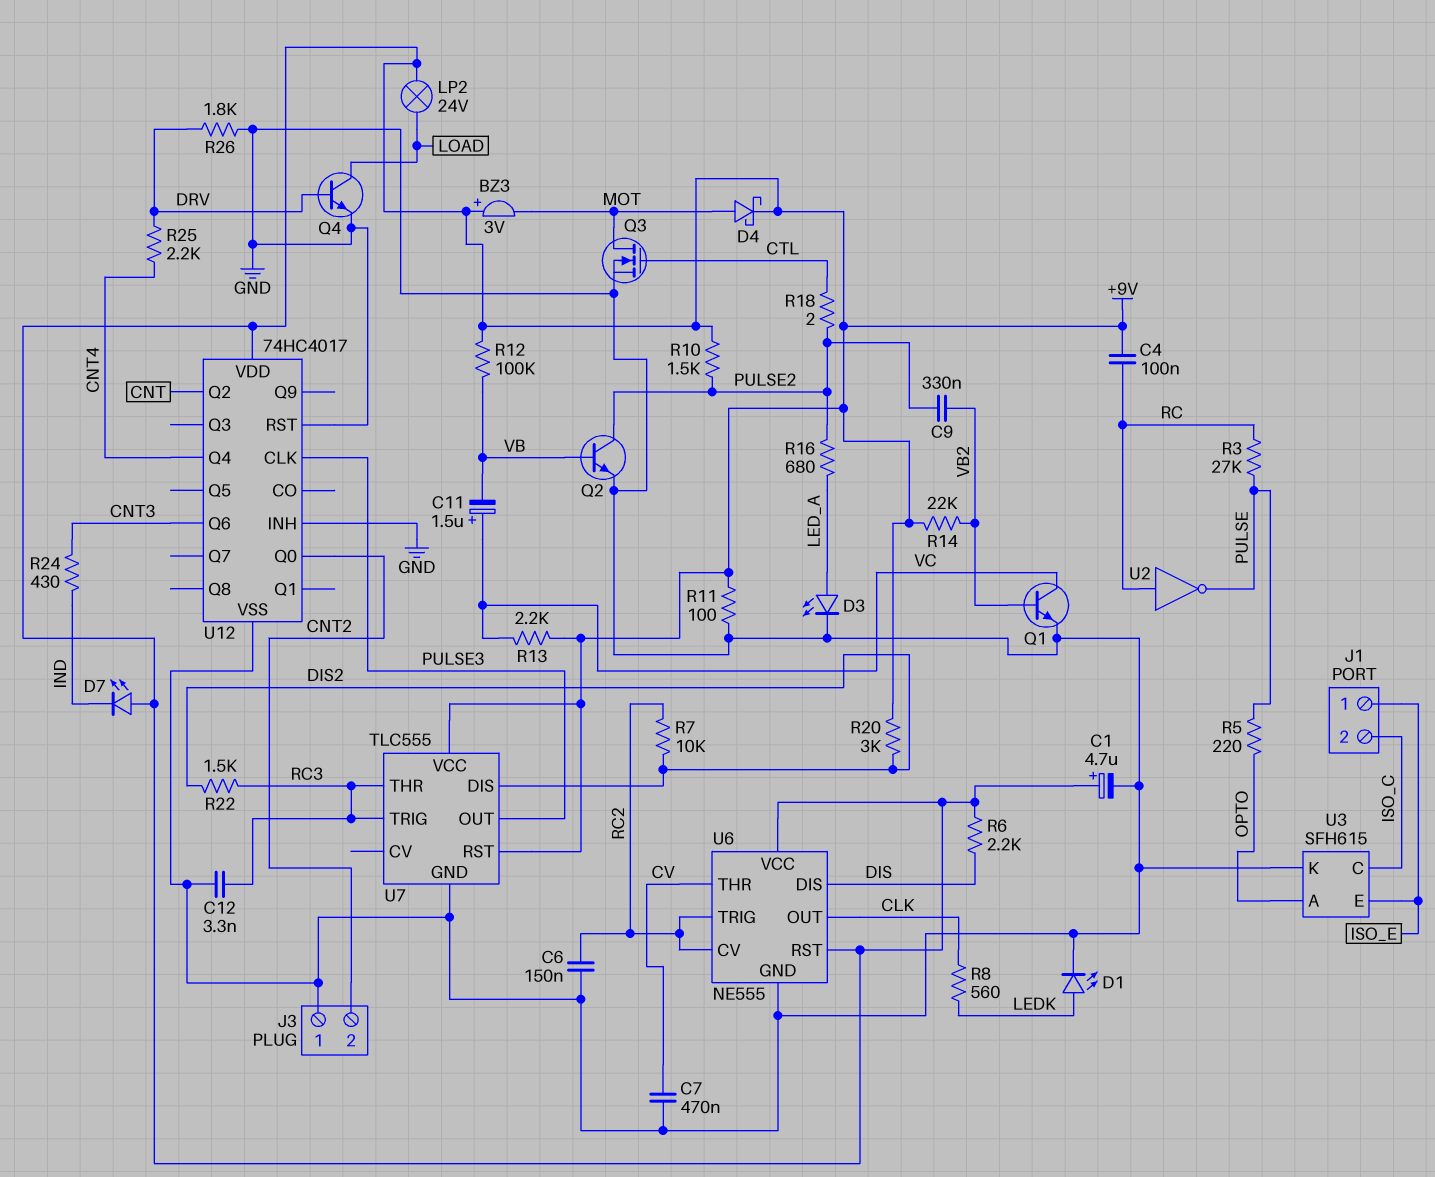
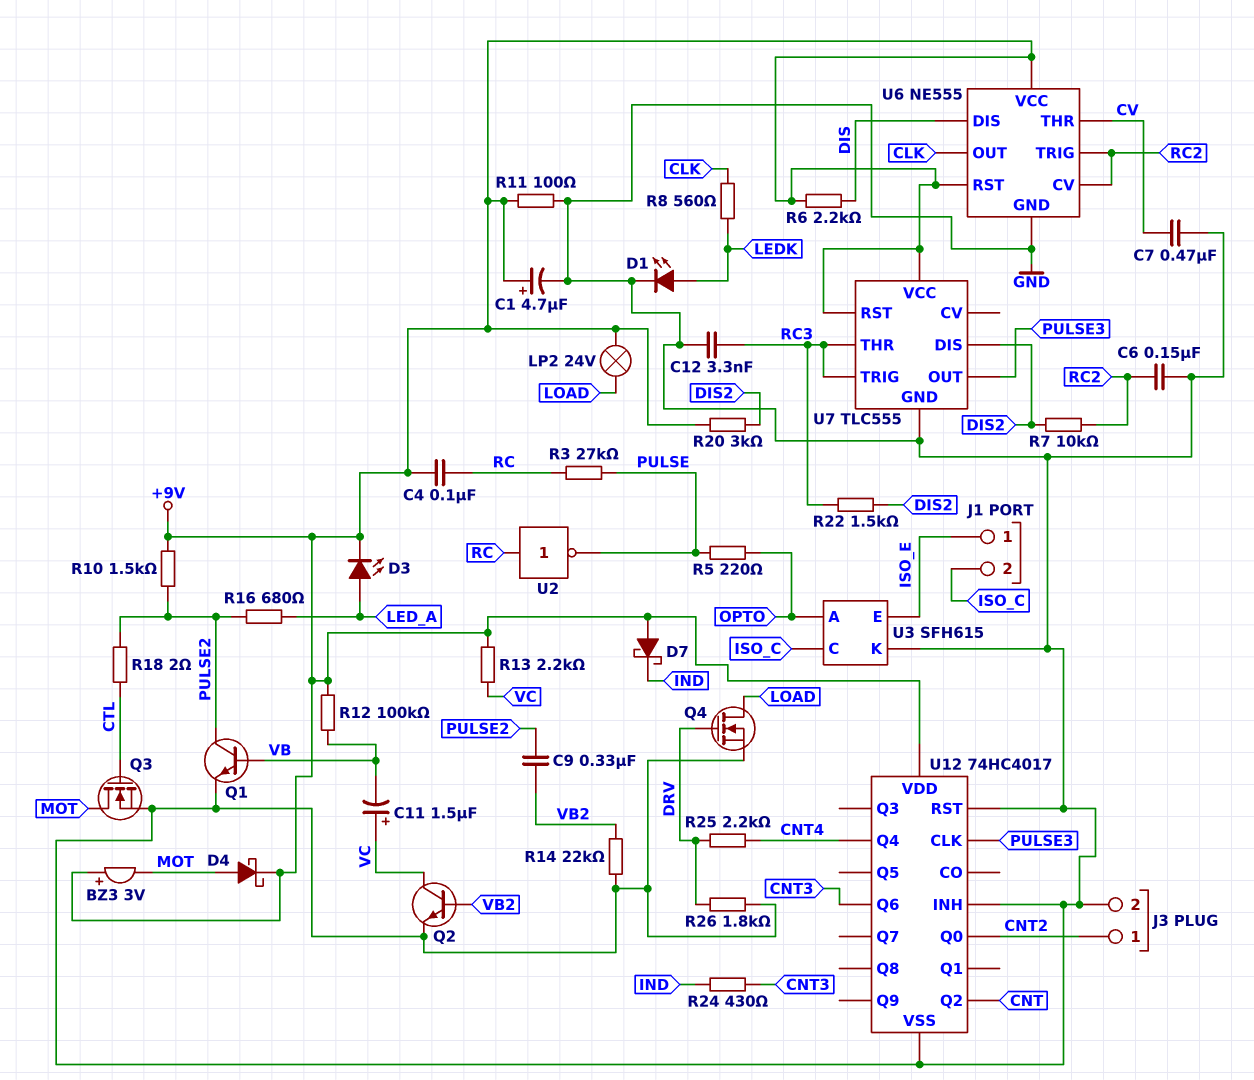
D3: LED (A LED_A, K GND) -> LED (A LED_A, K +9V)
D7: LED (A +9V, K IND) -> schottky (A +9V, K IND)
J3 pin 1: GND -> CNT2
J3 pin 2: CNT2 -> GND
Q1: NPN (B VB2, C VC, E GND) -> NPN (B VB, C PULSE2, E GND)
Q2: NPN (B VB, C PULSE2, E GND) -> NPN (B VB2, C VC, E GND)
Q4: NPN (B DRV, C LOAD, E GND) -> NMOS (G DRV, D LOAD, S GND)
R14: 22k (+9V, VB2) -> 22k (GND, VB2)

